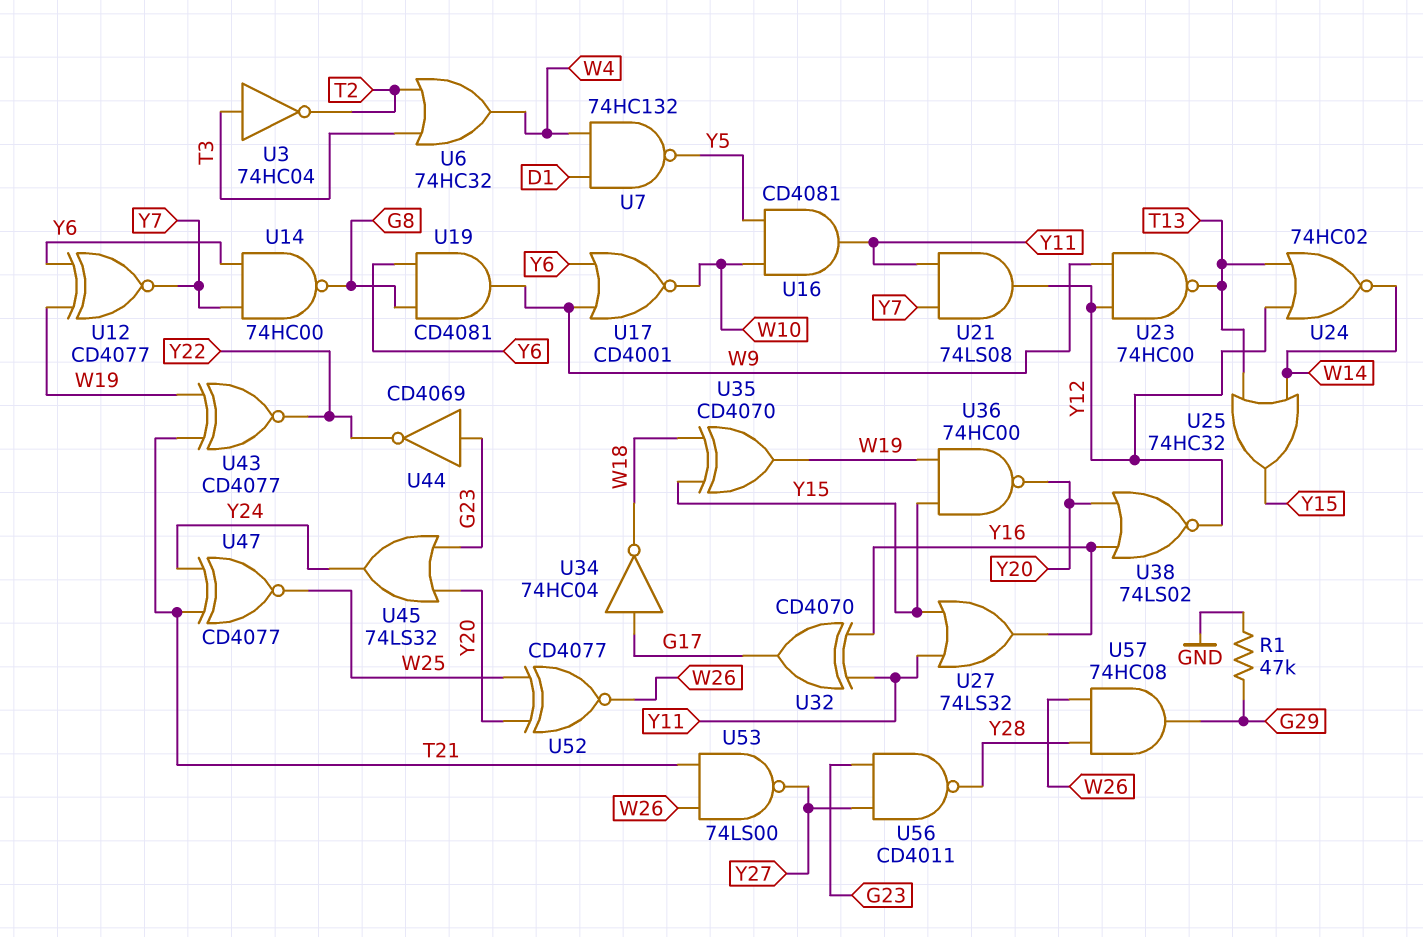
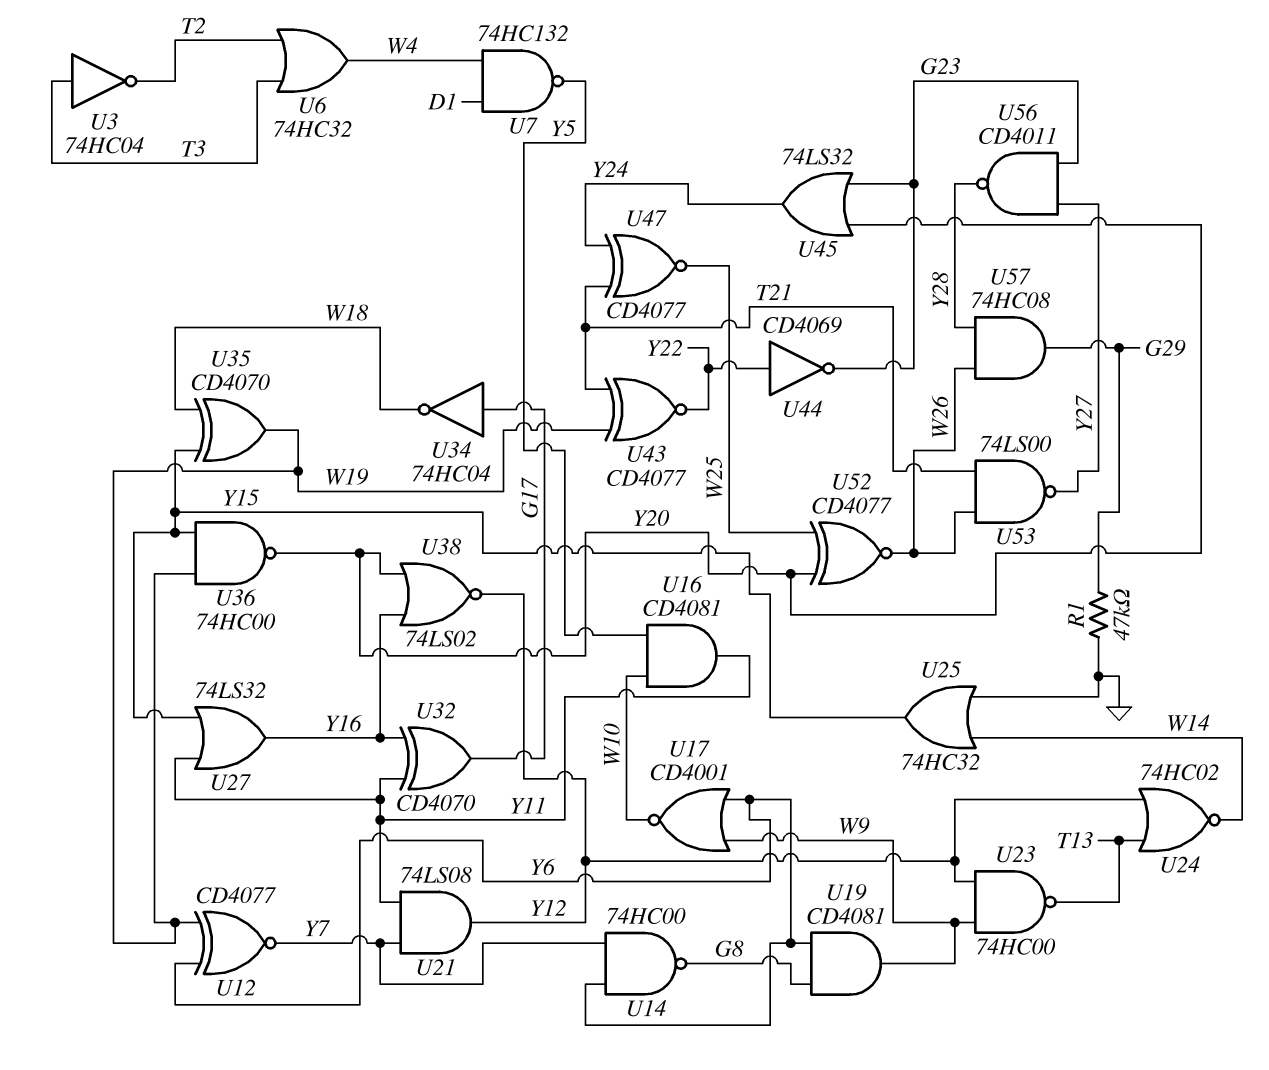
U25: OR 74HC32 (in T13, in W14, out Y15) -> OR 74HC32 (in GND, in W14, out Y15)
U44: NOT CD4069 (in G23, out Y22) -> NOT CD4069 (in Y22, out G23)

